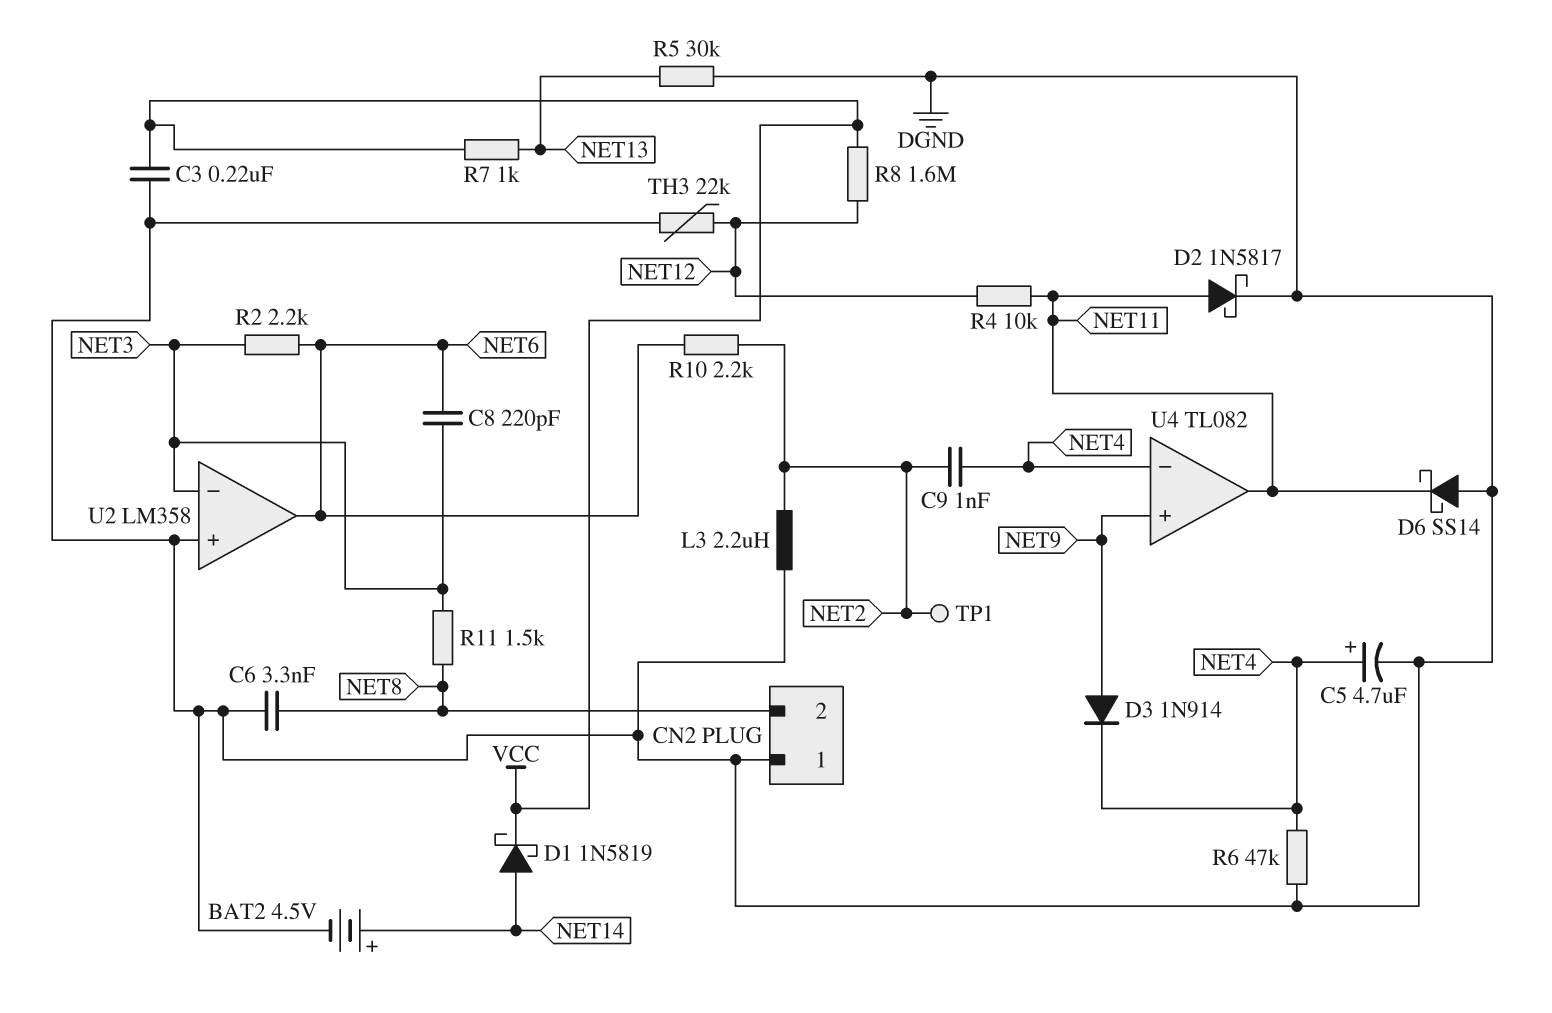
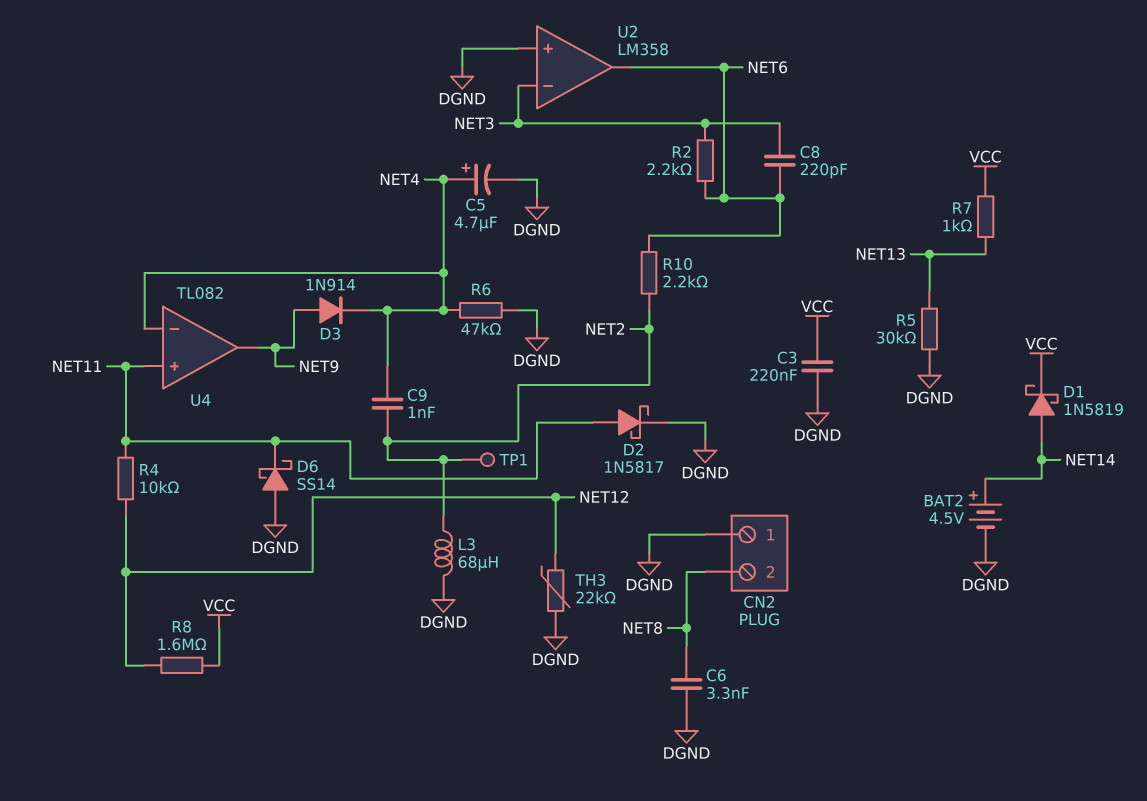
L3: 2.2uH (DGND, NET2) -> 68uH (DGND, NET2)
R11: 1.5k (NET3, NET8) -> none
U4 pin in+: NET9 -> NET11
U4 pin out: NET11 -> NET9

